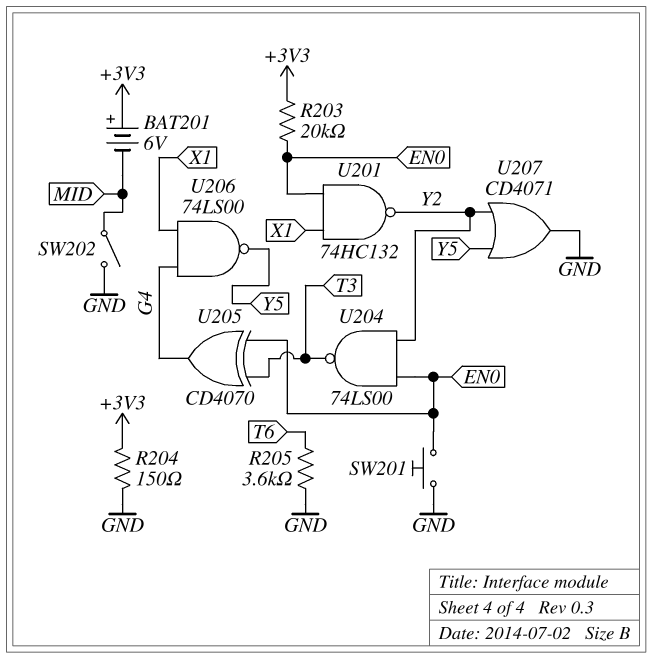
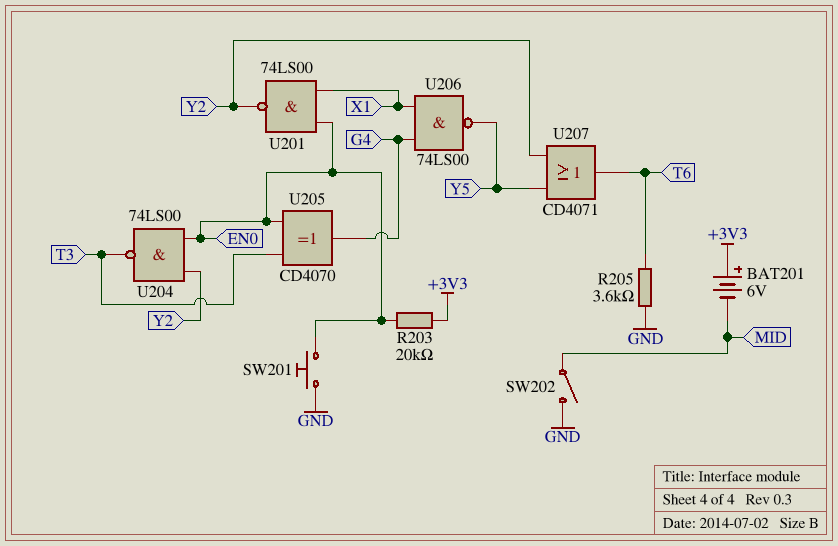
R204: 150 (+3V3, GND) -> none
U201: NAND 74HC132 (in EN0, in X1, out Y2) -> NAND 74LS00 (in EN0, in X1, out Y2)
U207: OR CD4071 (in Y2, in Y5, out GND) -> OR CD4071 (in Y2, in Y5, out T6)

